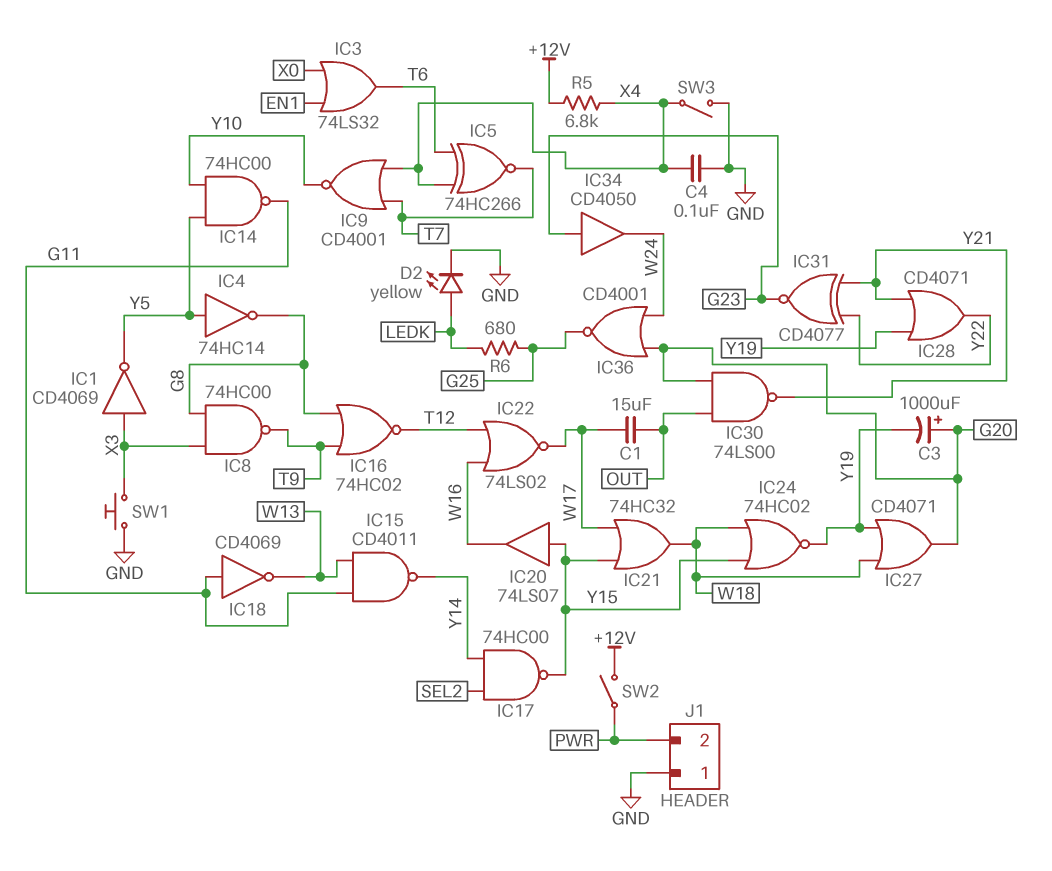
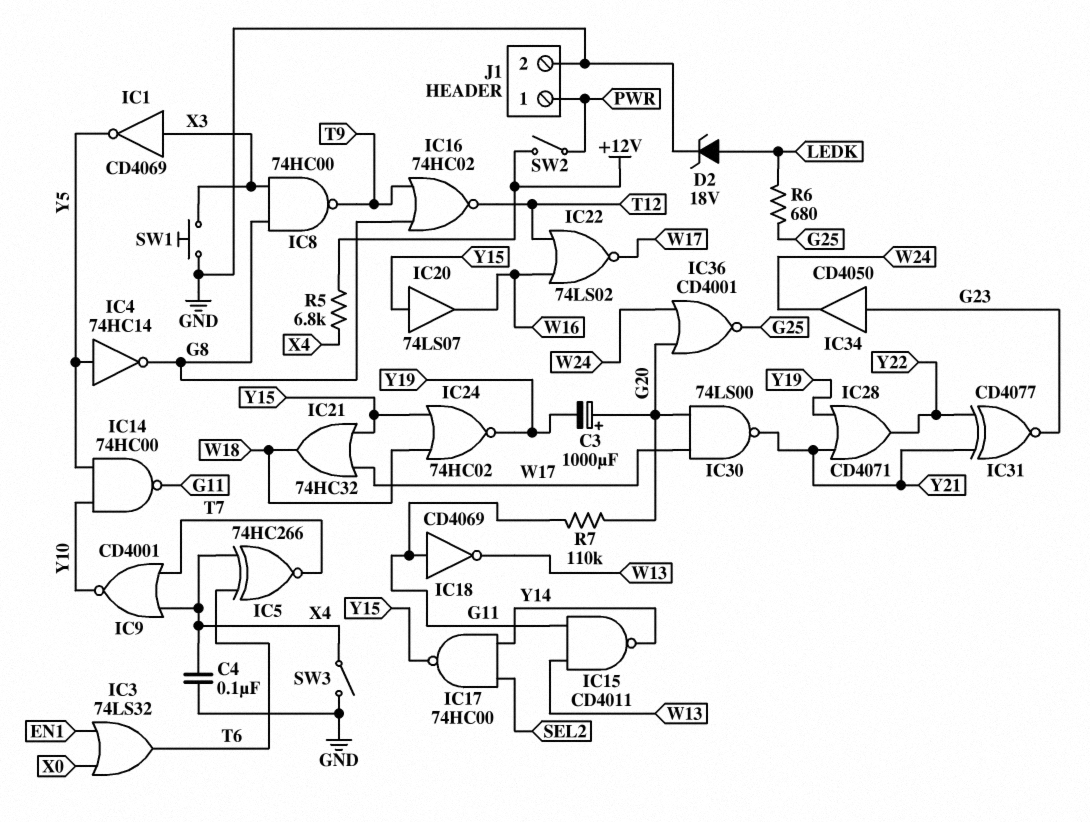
C1: 15uF (OUT, W17) -> none
D2: LED yellow (A LEDK, K GND) -> zener 18V (A LEDK, K GND)
IC27: OR CD4071 (in W18, in Y19, out G20) -> none
IC30: NAND 74LS00 (in G20, in OUT, out Y21) -> NAND 74LS00 (in G20, in W17, out Y21)
J1 pin 1: GND -> PWR
J1 pin 2: PWR -> GND
R7: none -> 110k (G11, G20)

